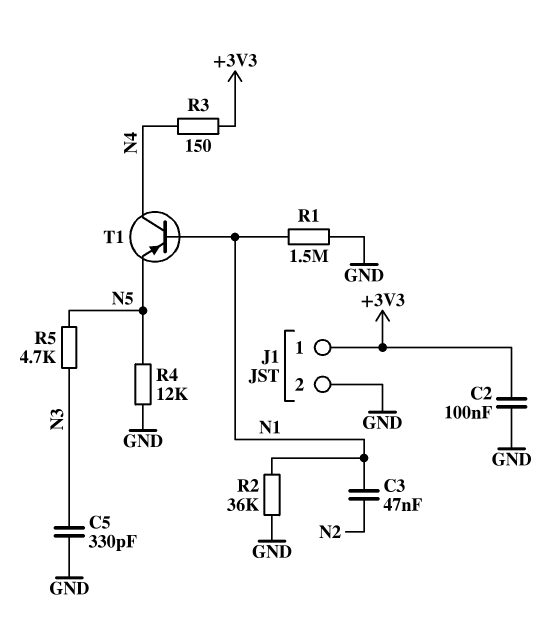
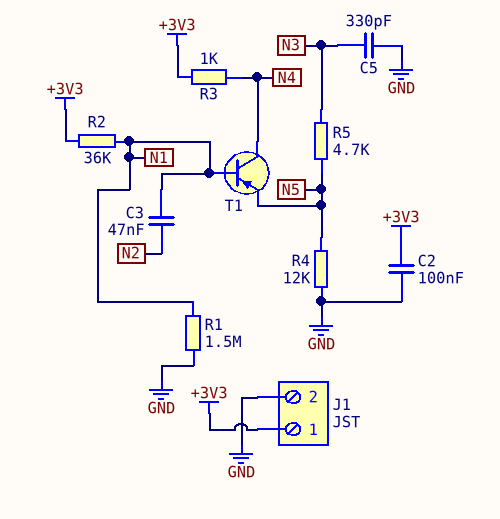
R2: 36k (GND, N1) -> 36k (+3V3, N1)
R3: 150 (+3V3, N4) -> 1k (+3V3, N4)

